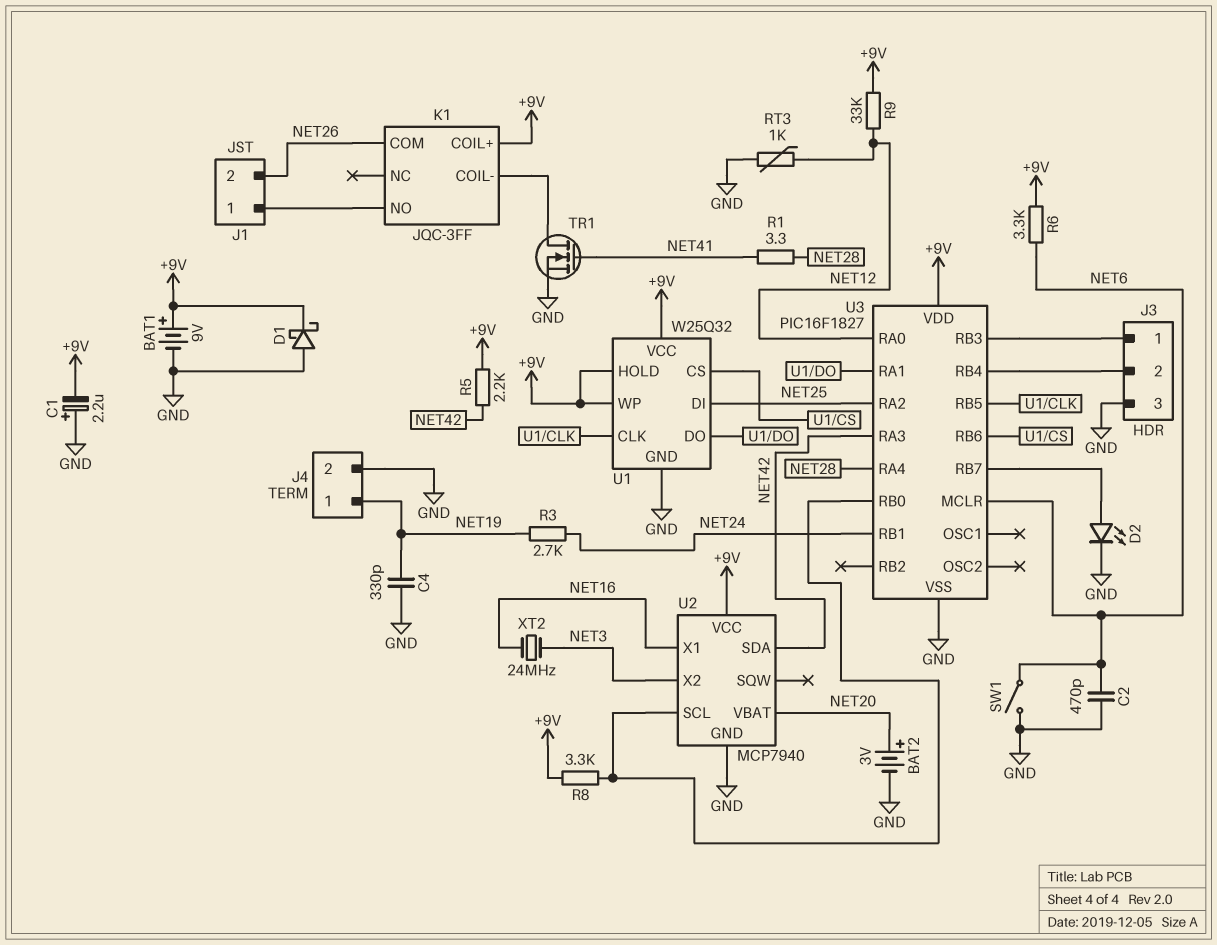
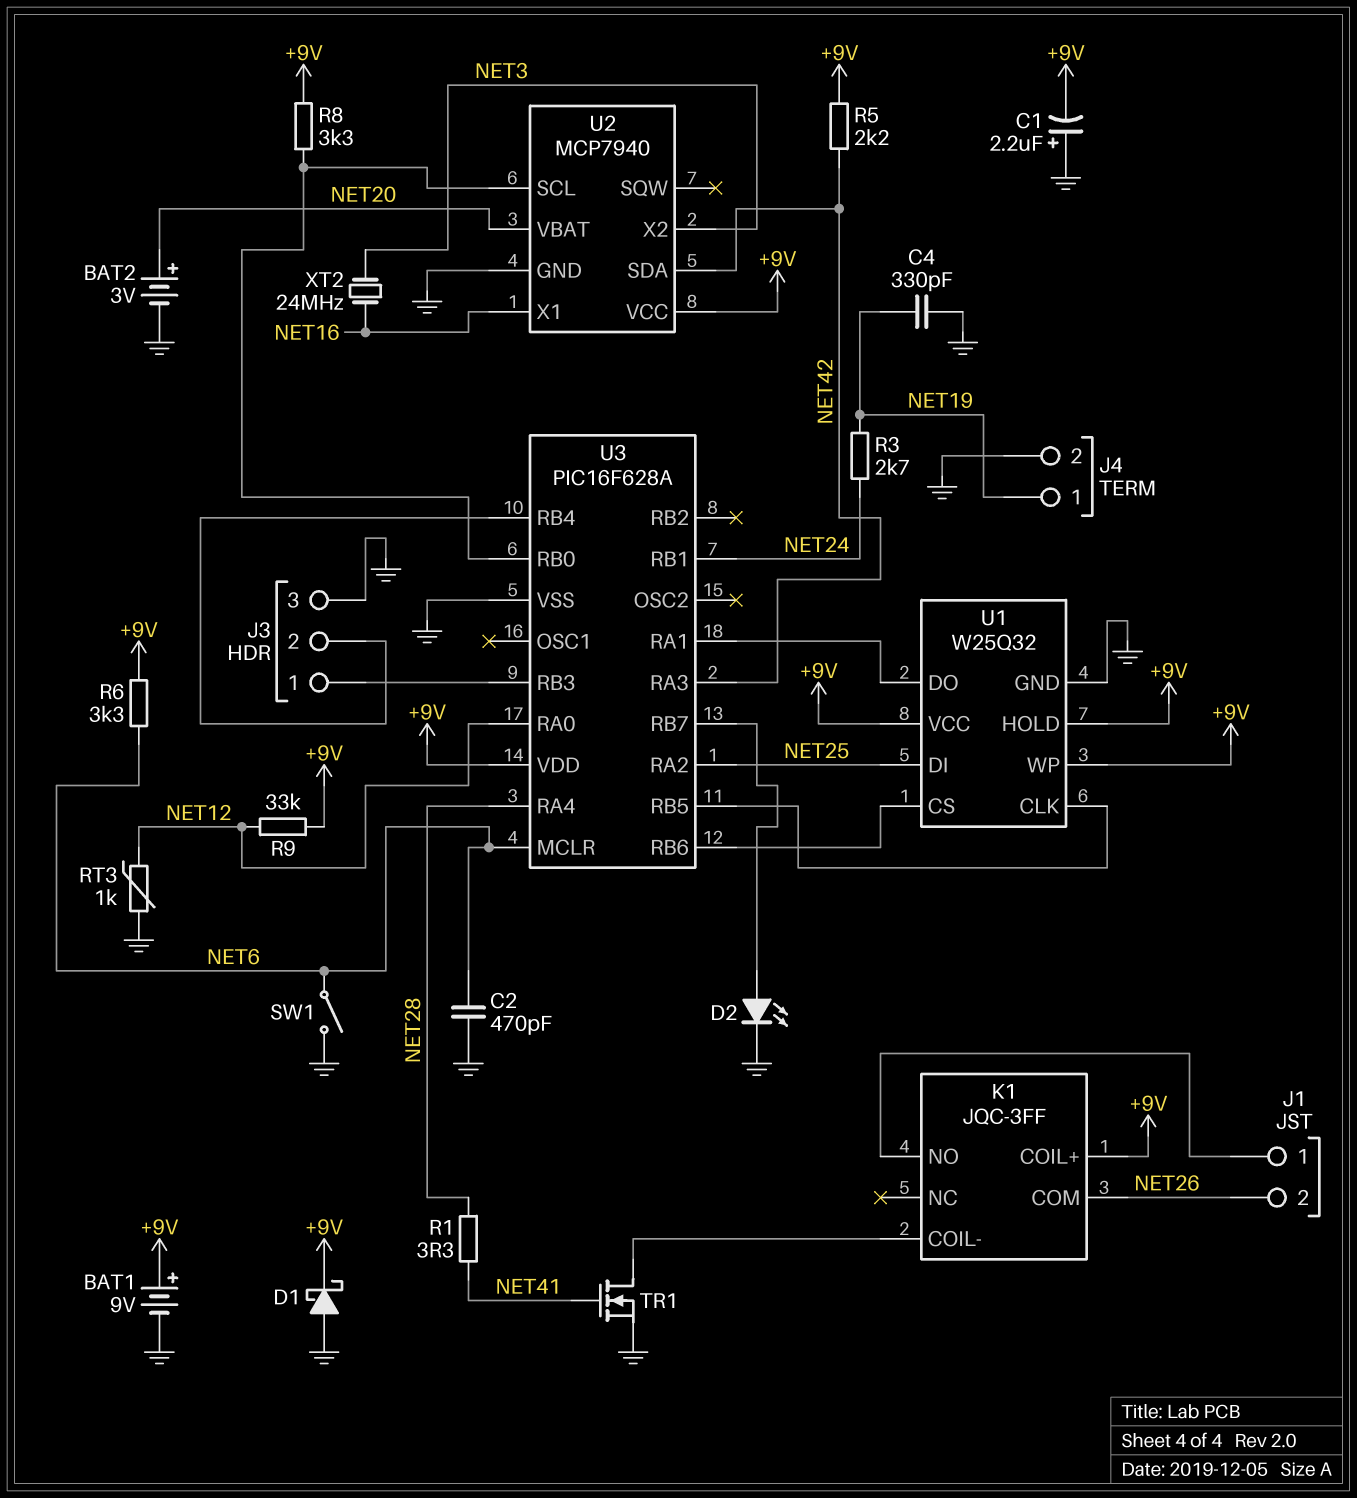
U3: PIC16F1827 -> PIC16F628A

